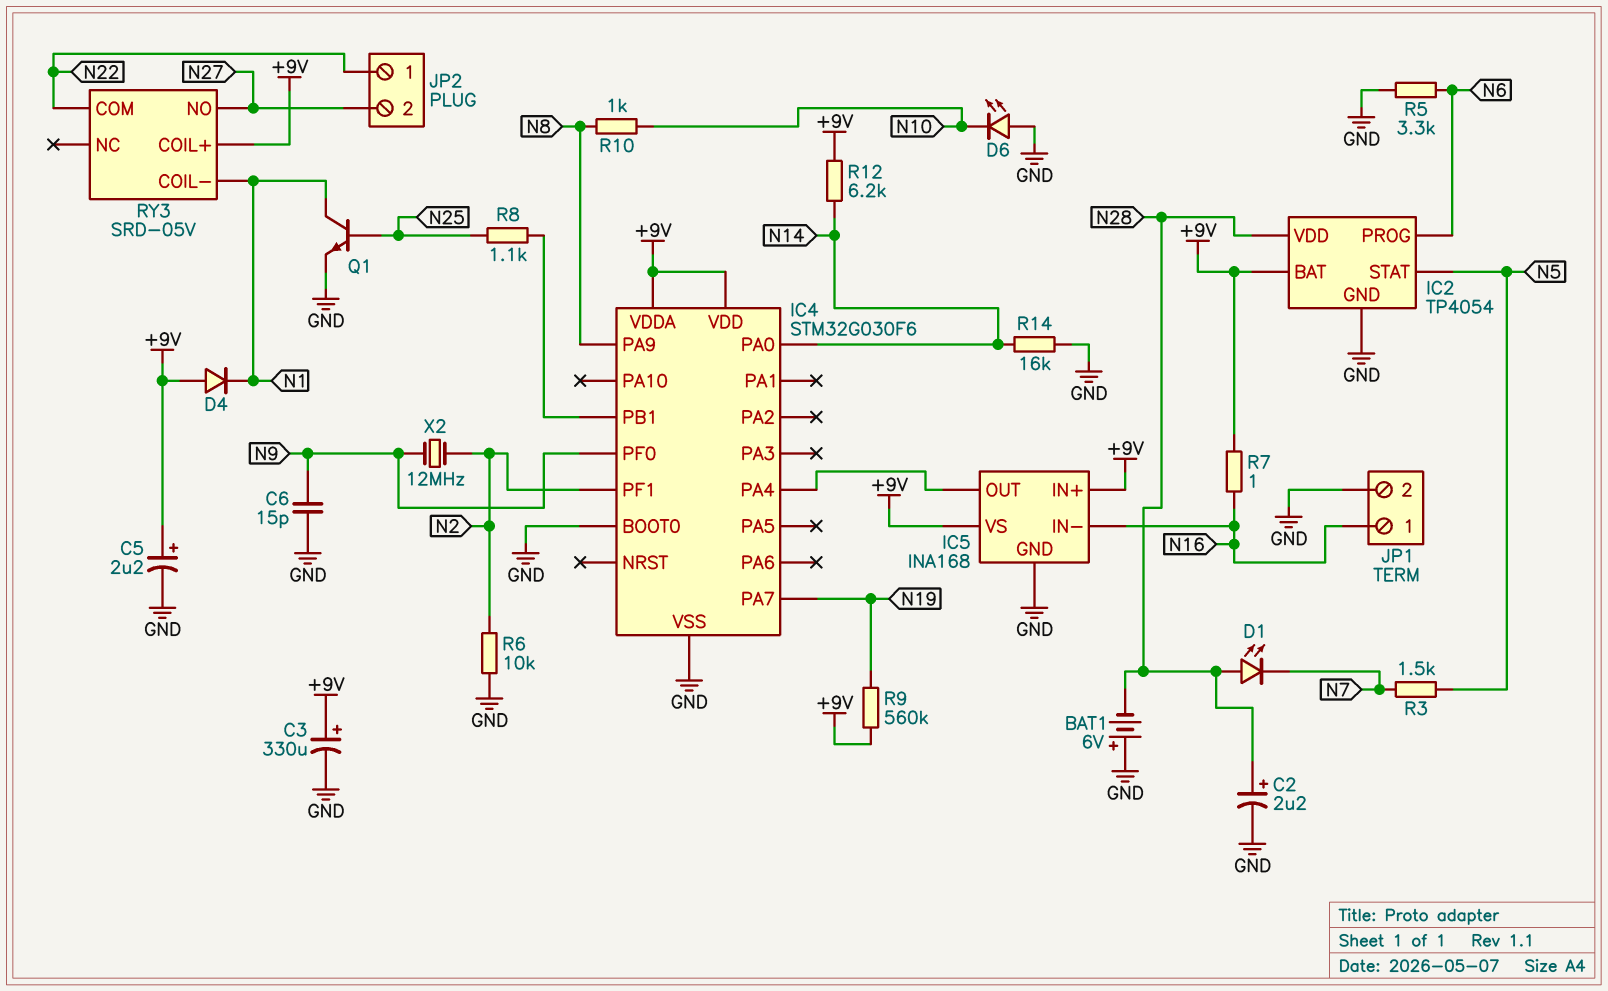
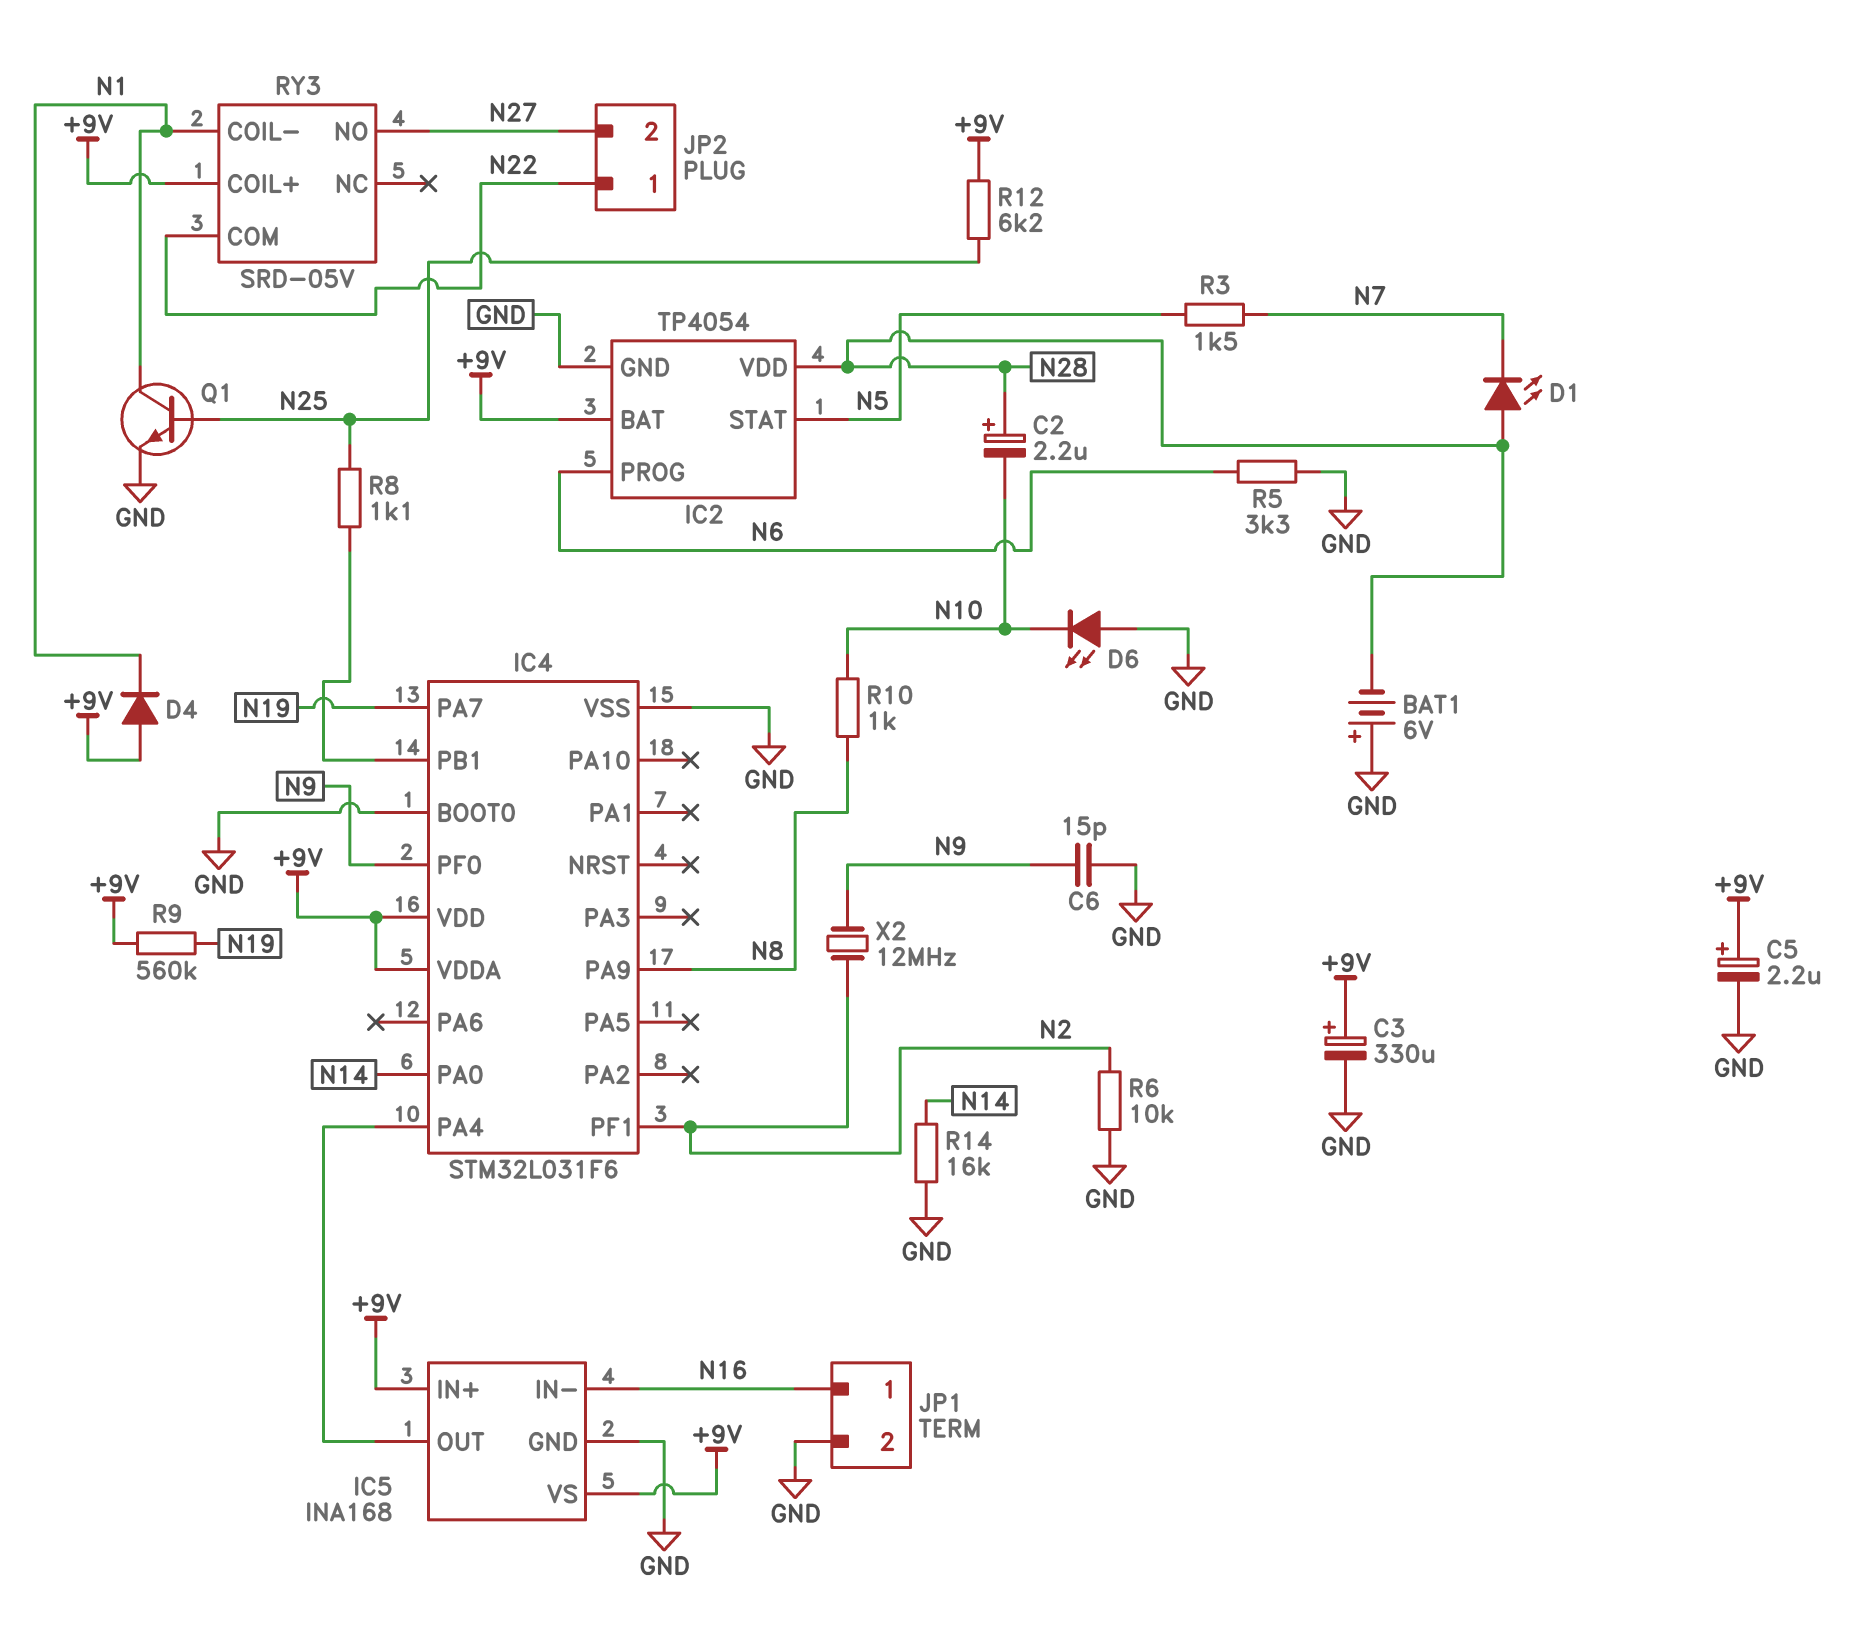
C2: 2.2uF (plus N28, minus GND) -> 2.2uF (plus N28, minus N10)
IC4: STM32G030F6 -> STM32L031F6
R7: 1 (+9V, N16) -> none
R12: 6.2k (+9V, N14) -> 6.2k (+9V, N25)

